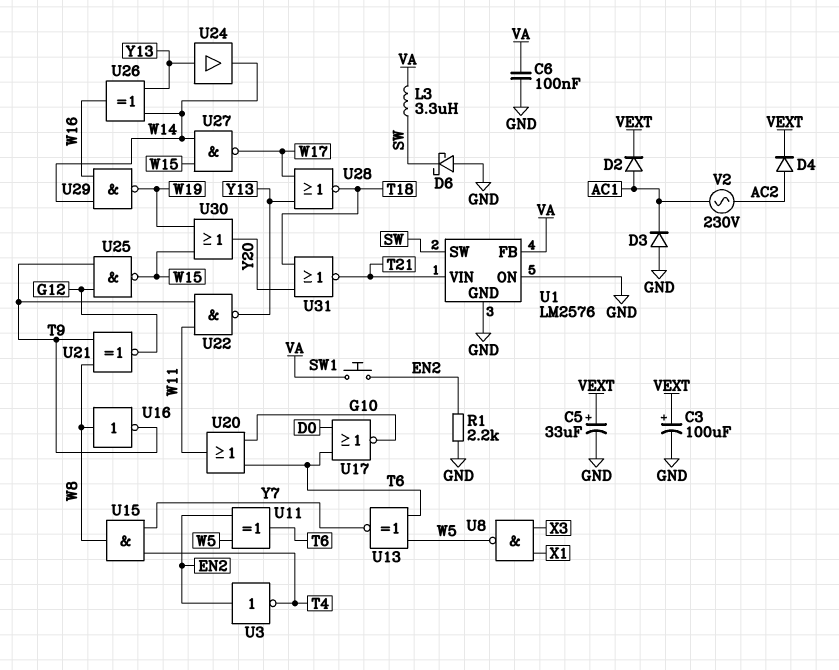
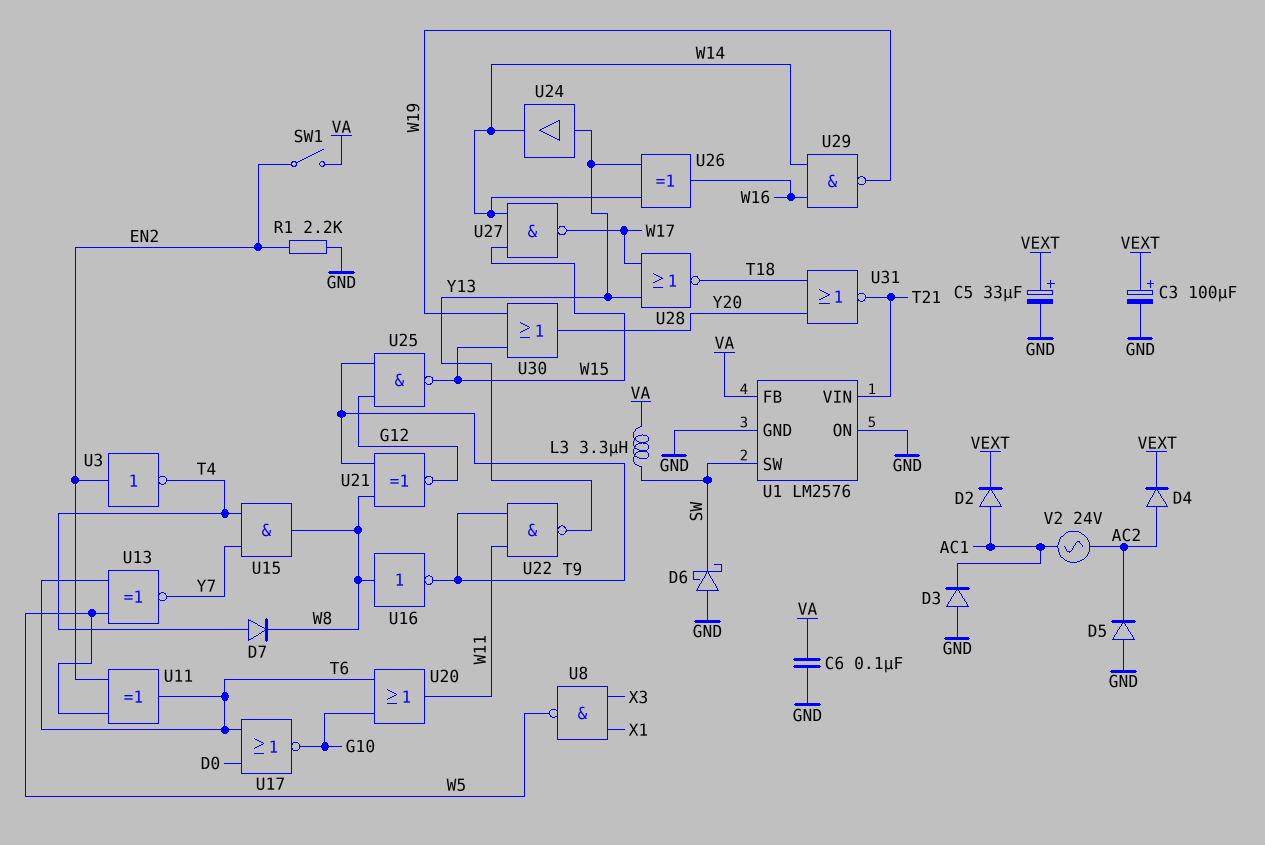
D5: none -> diode (A GND, K AC2)
D7: none -> diode (A T4, K W8)
SW1: button (EN2, VA) -> switch (EN2, VA)
V2: AC 230V (AC1, AC2) -> AC 24V (AC1, AC2)

